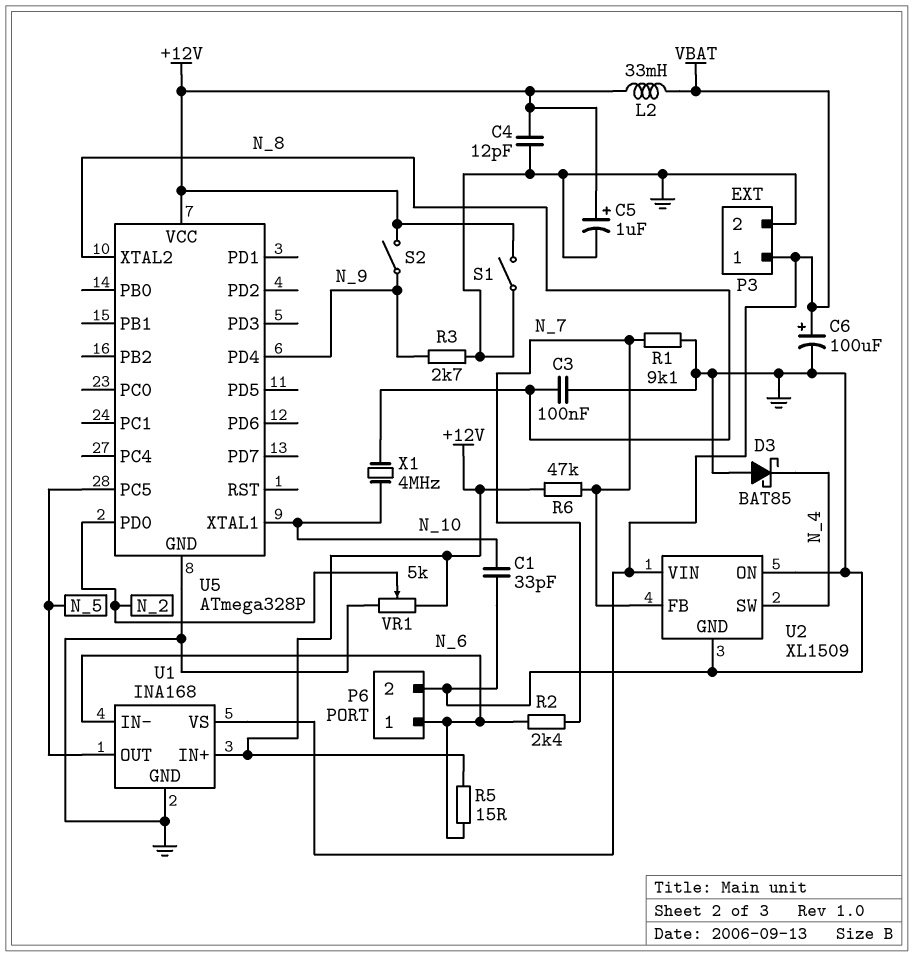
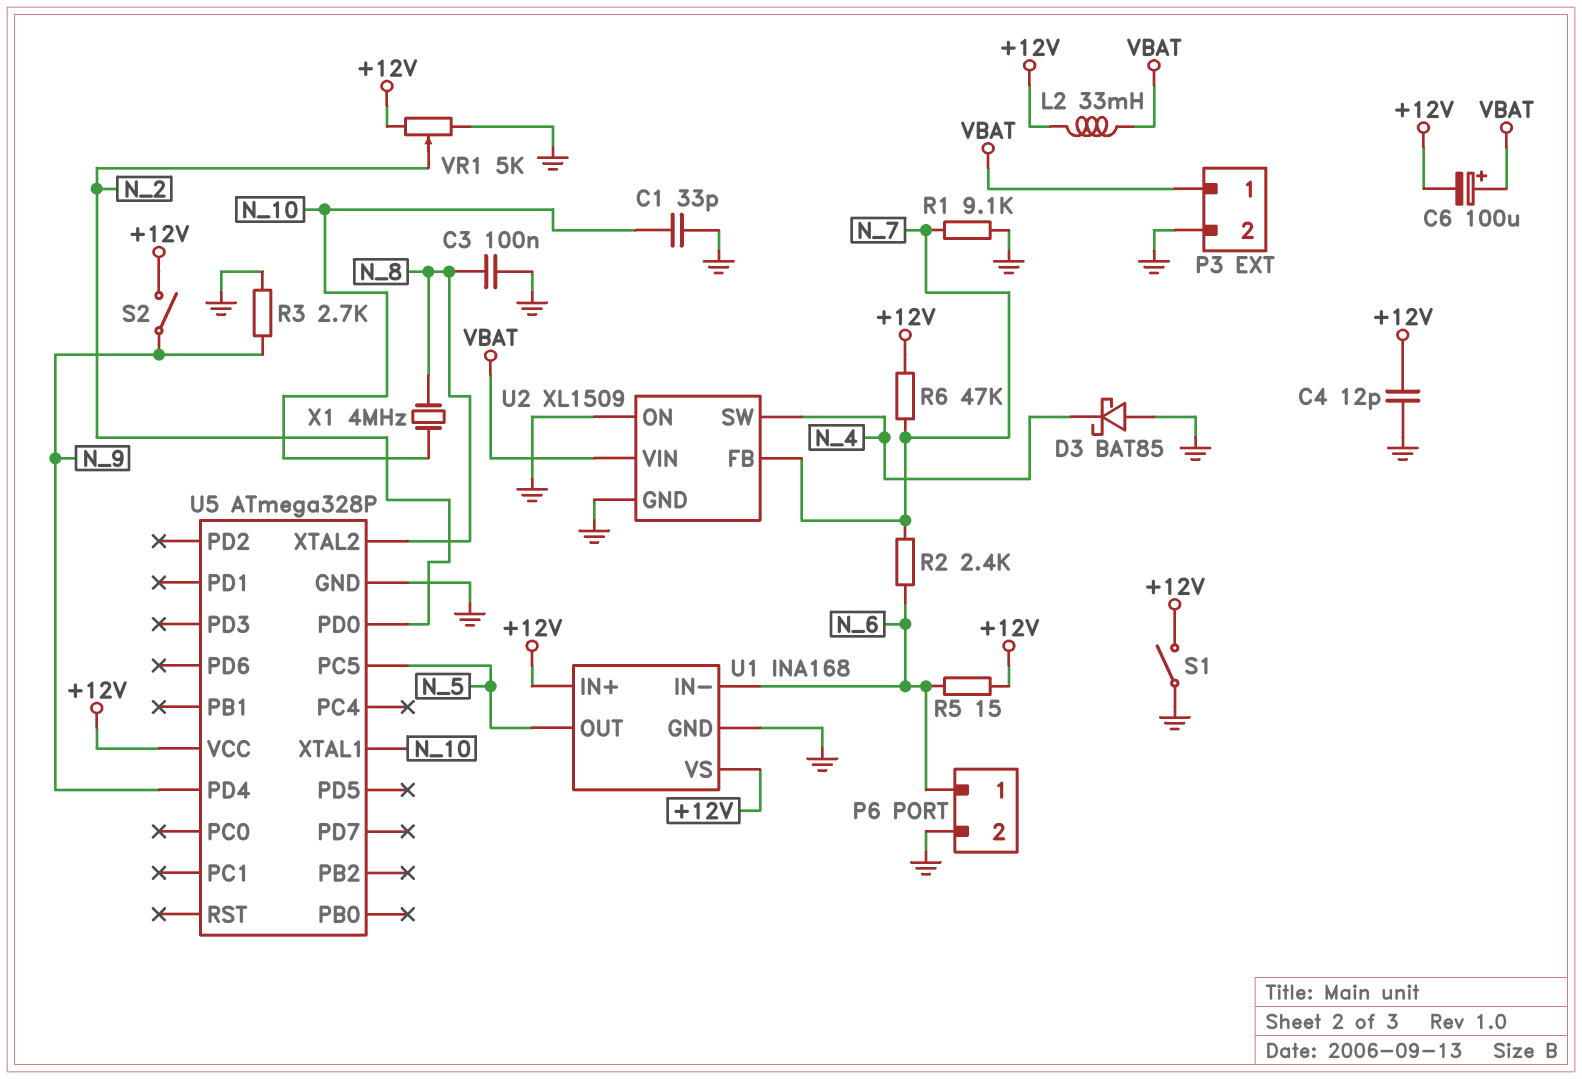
C5: 1uF (plus +12V, minus GND) -> none
C6: 100uF (plus VBAT, minus GND) -> 100uF (plus VBAT, minus +12V)
U1 pin VS: VBAT -> +12V

